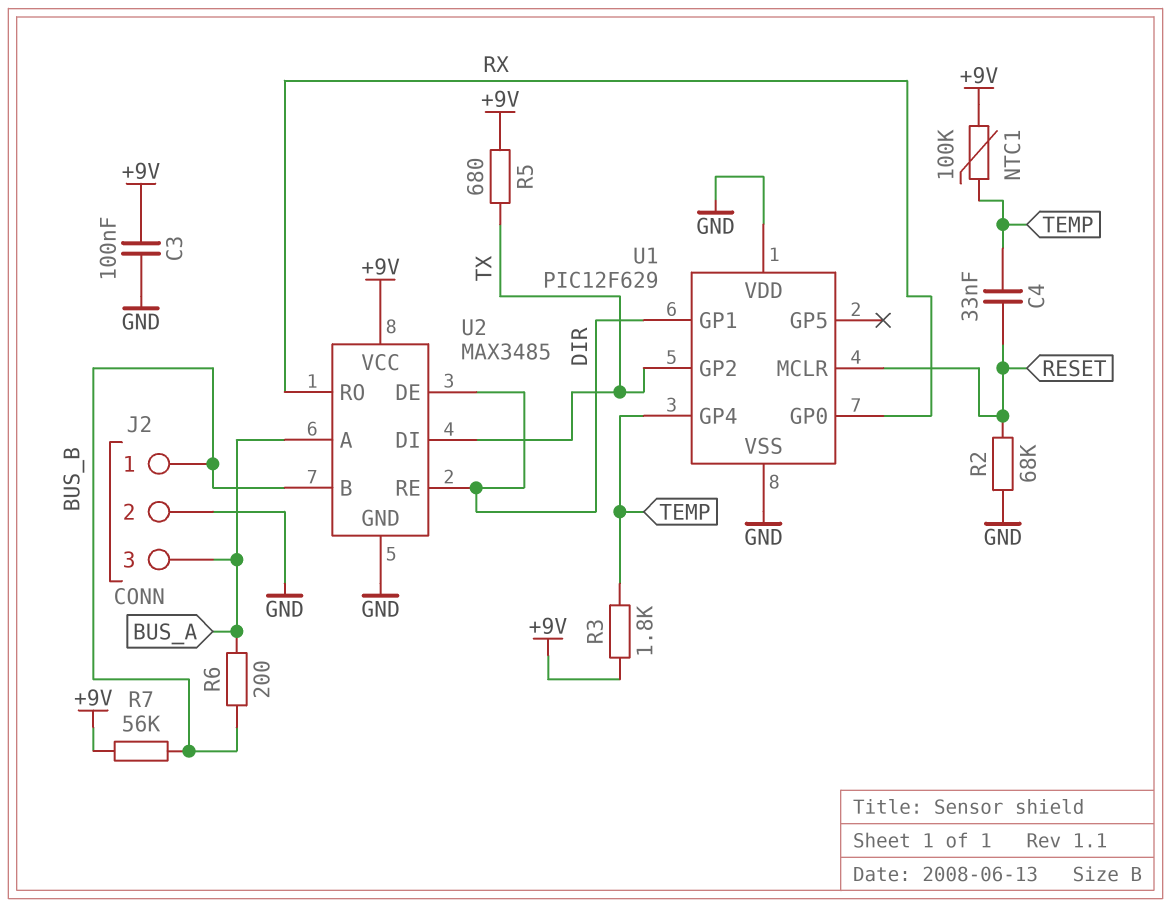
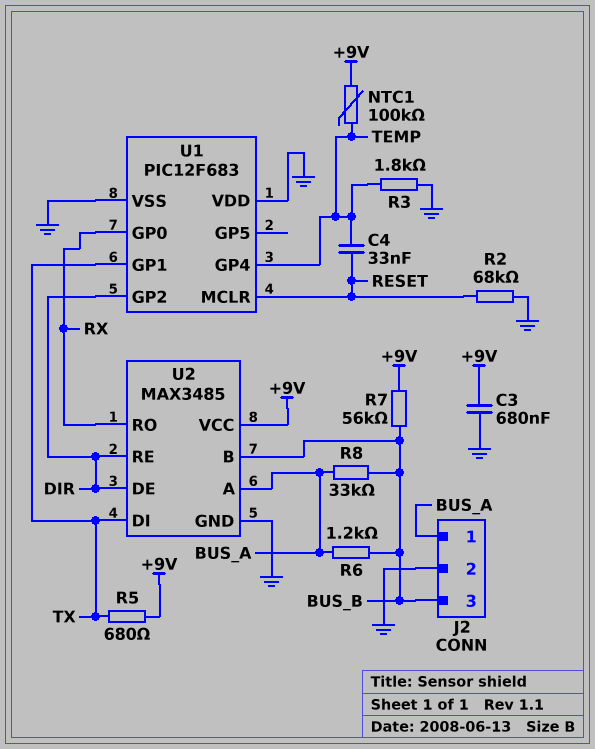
C3: 100nF (+9V, GND) -> 680nF (+9V, GND)
J2 pin 1: BUS_B -> BUS_A
J2 pin 3: BUS_A -> BUS_B
R3: 1.8k (+9V, TEMP) -> 1.8k (GND, TEMP)
R6: 200 (BUS_A, BUS_B) -> 1.2k (BUS_A, BUS_B)
R8: none -> 33k (BUS_A, BUS_B)
U1: PIC12F629 -> PIC12F683
U1 pin GP1: DIR -> TX
U1 pin GP2: TX -> DIR

